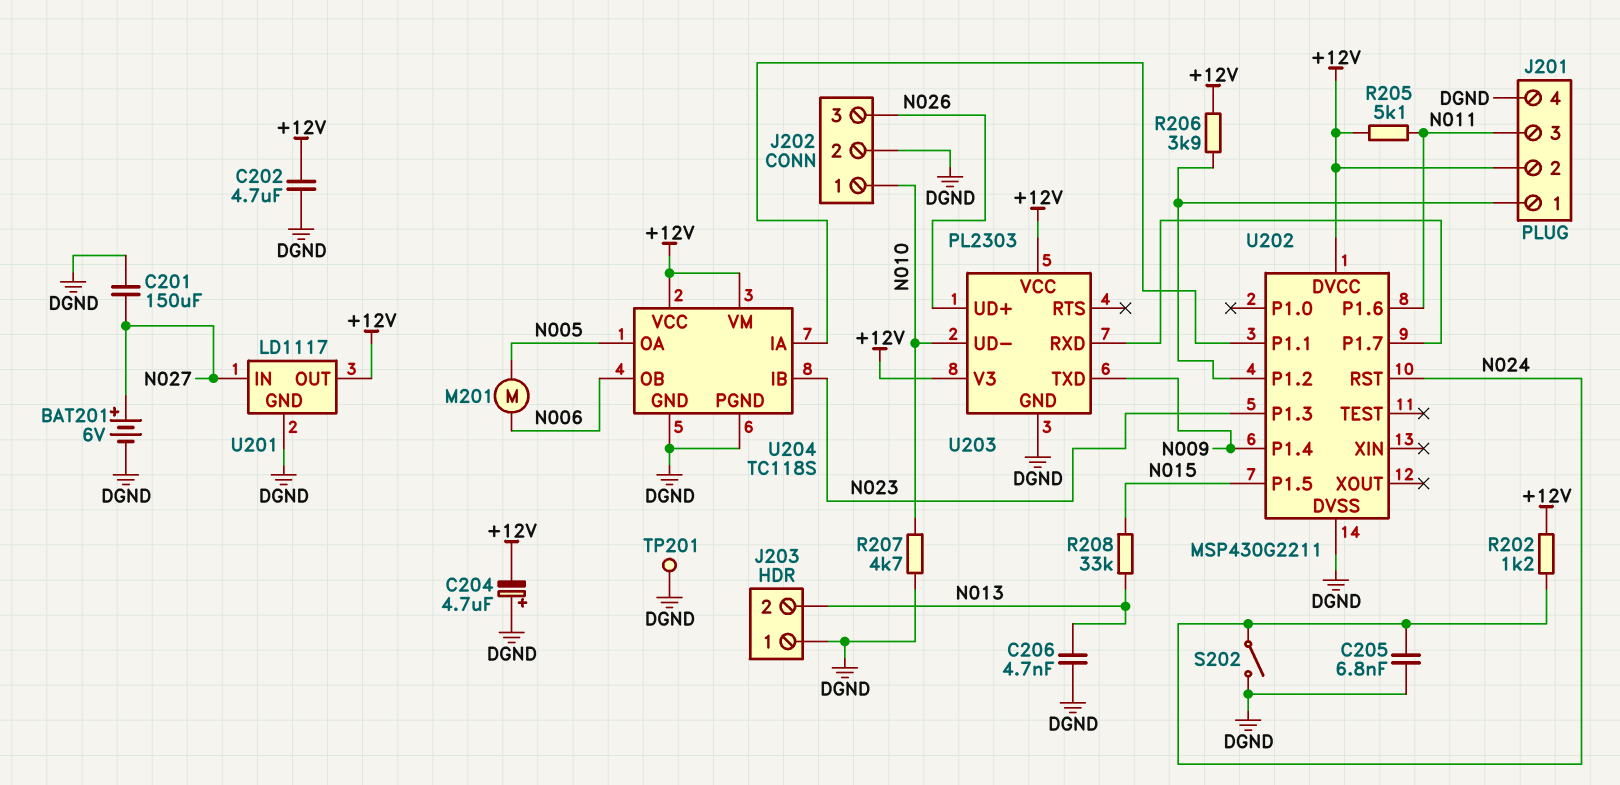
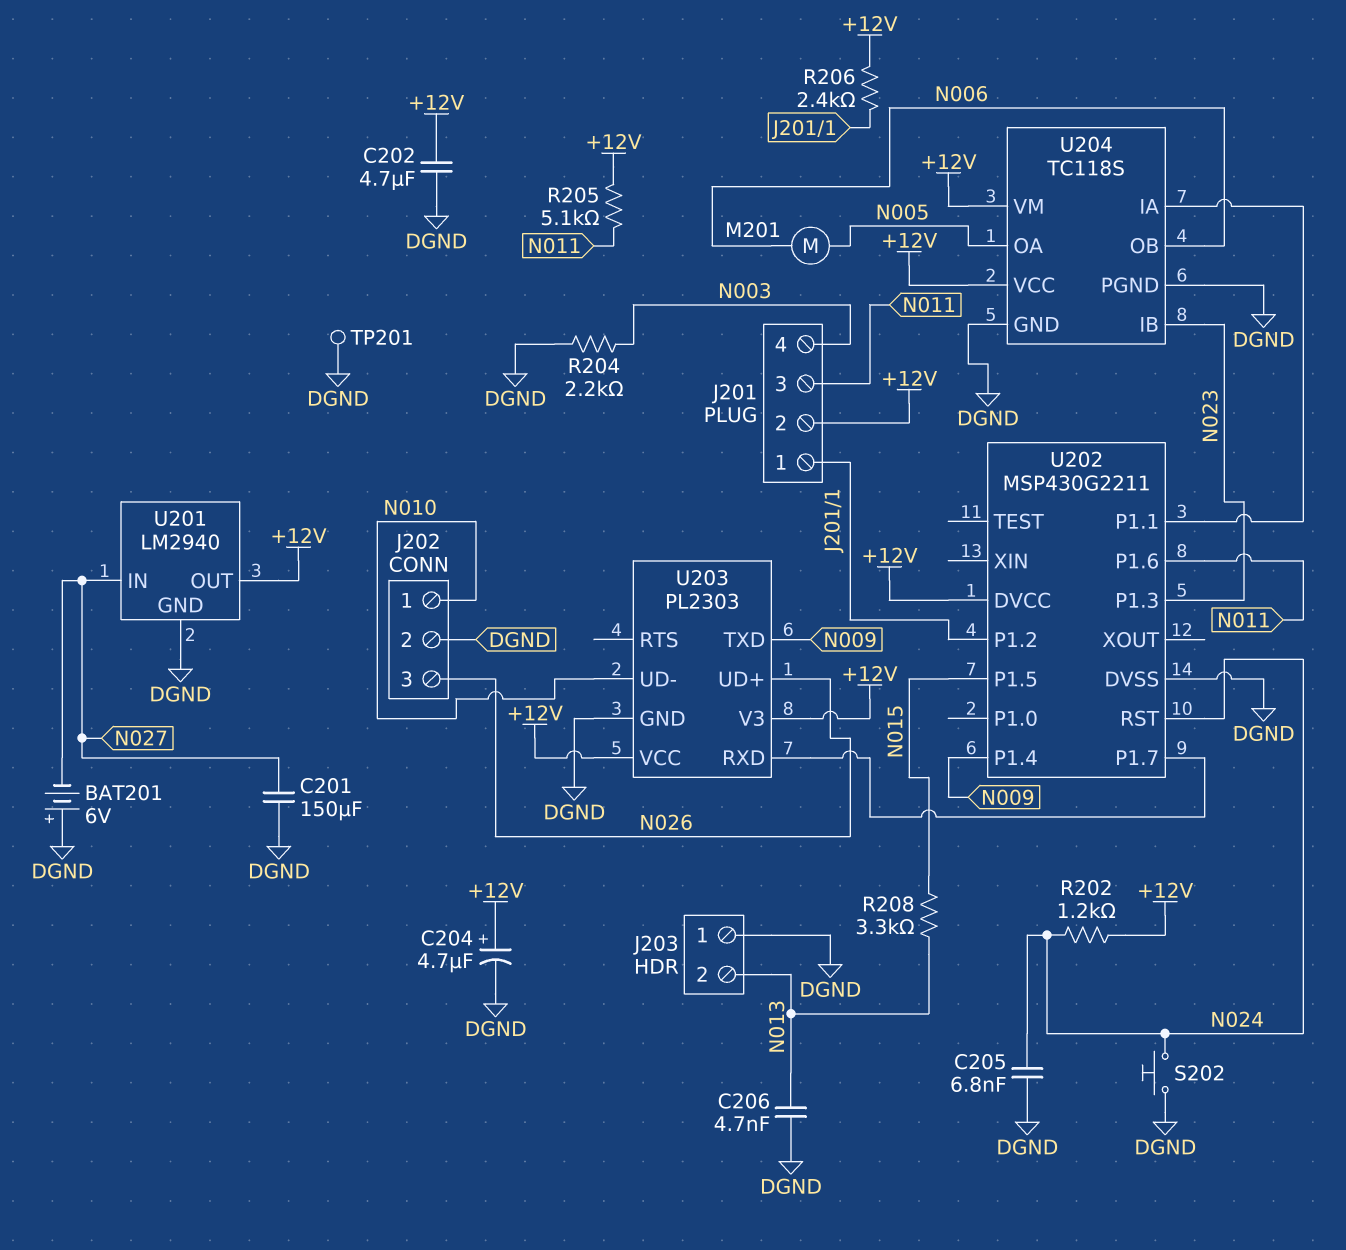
BAT201: 6V (plus N027, minus DGND) -> 6V (plus DGND, minus N027)
C204: 4.7uF (plus DGND, minus +12V) -> 4.7uF (plus +12V, minus DGND)
J201 pin 4: DGND -> N003
R204: none -> 2.2k (DGND, N003)
R206: 3.9k (+12V, J201/1) -> 2.4k (+12V, J201/1)
R207: 4.7k (DGND, N010) -> none
R208: 33k (N013, N015) -> 3.3k (N013, N015)
S202: switch (DGND, N024) -> button (DGND, N024)
U201: LD1117 -> LM2940

